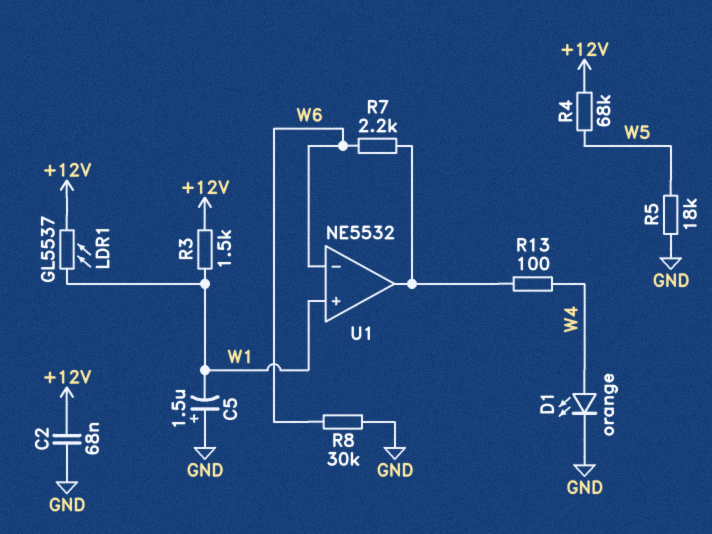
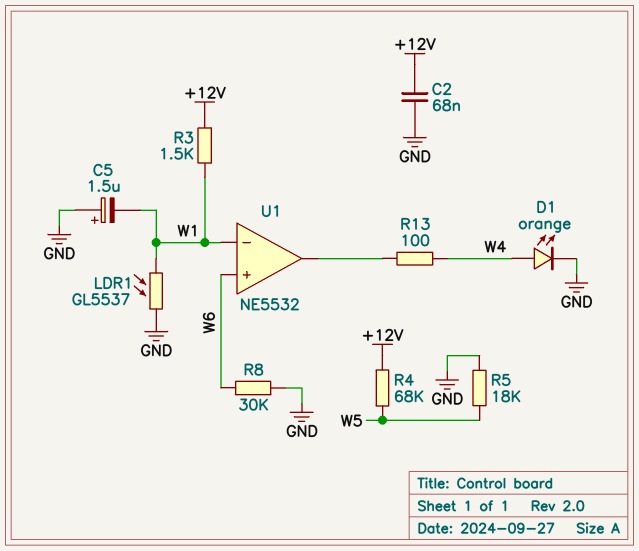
LDR1: GL5537 (+12V, W1) -> GL5537 (GND, W1)
R7: 2.2k (U1/out, W6) -> none
U1 pin in+: W1 -> W6
U1 pin in-: W6 -> W1

